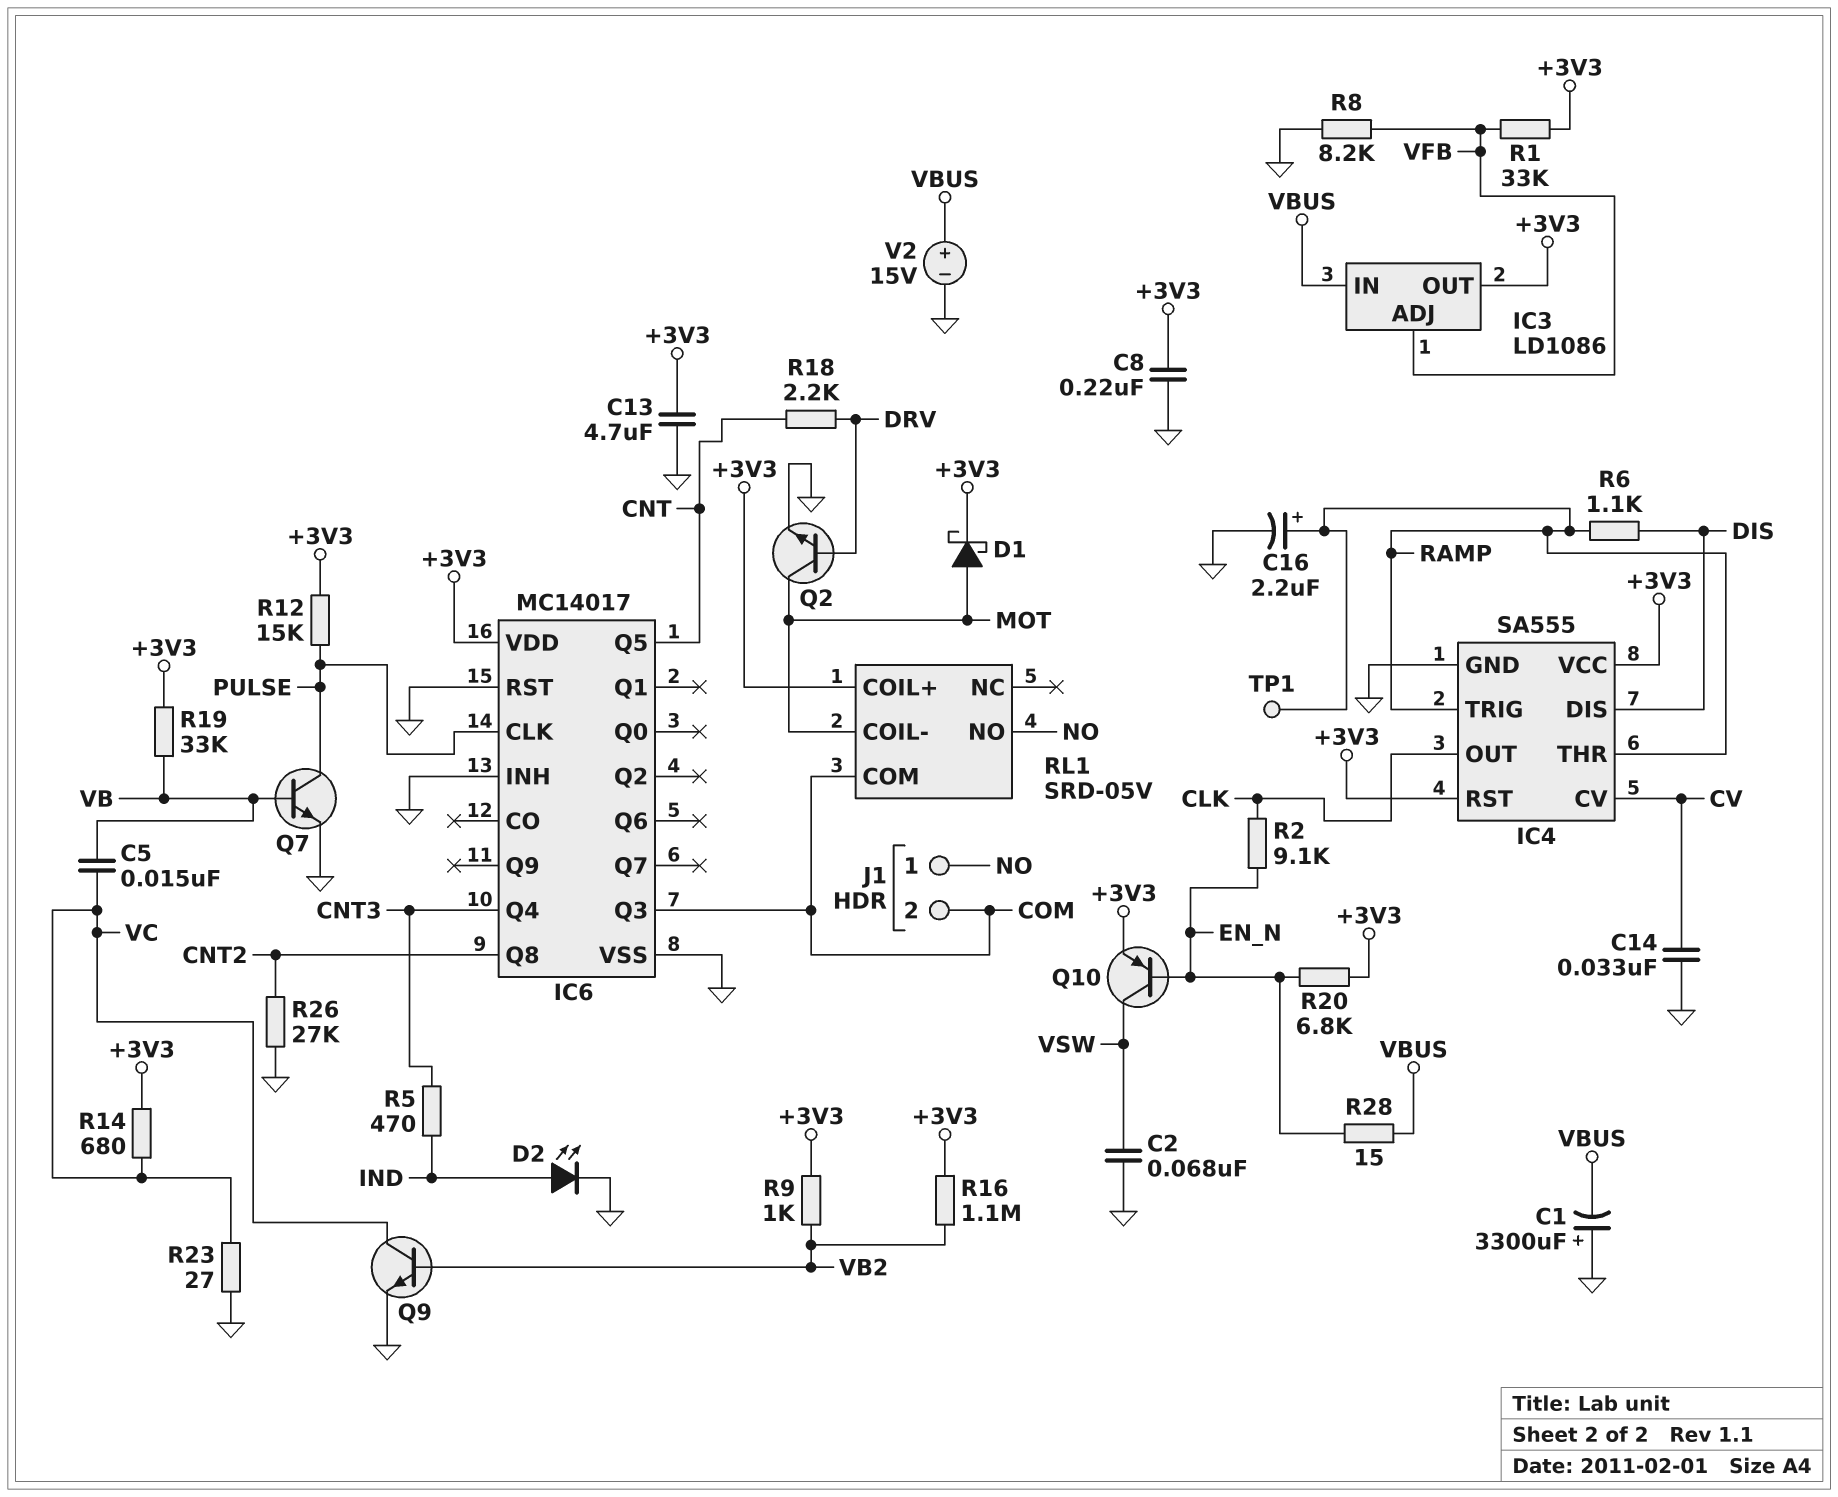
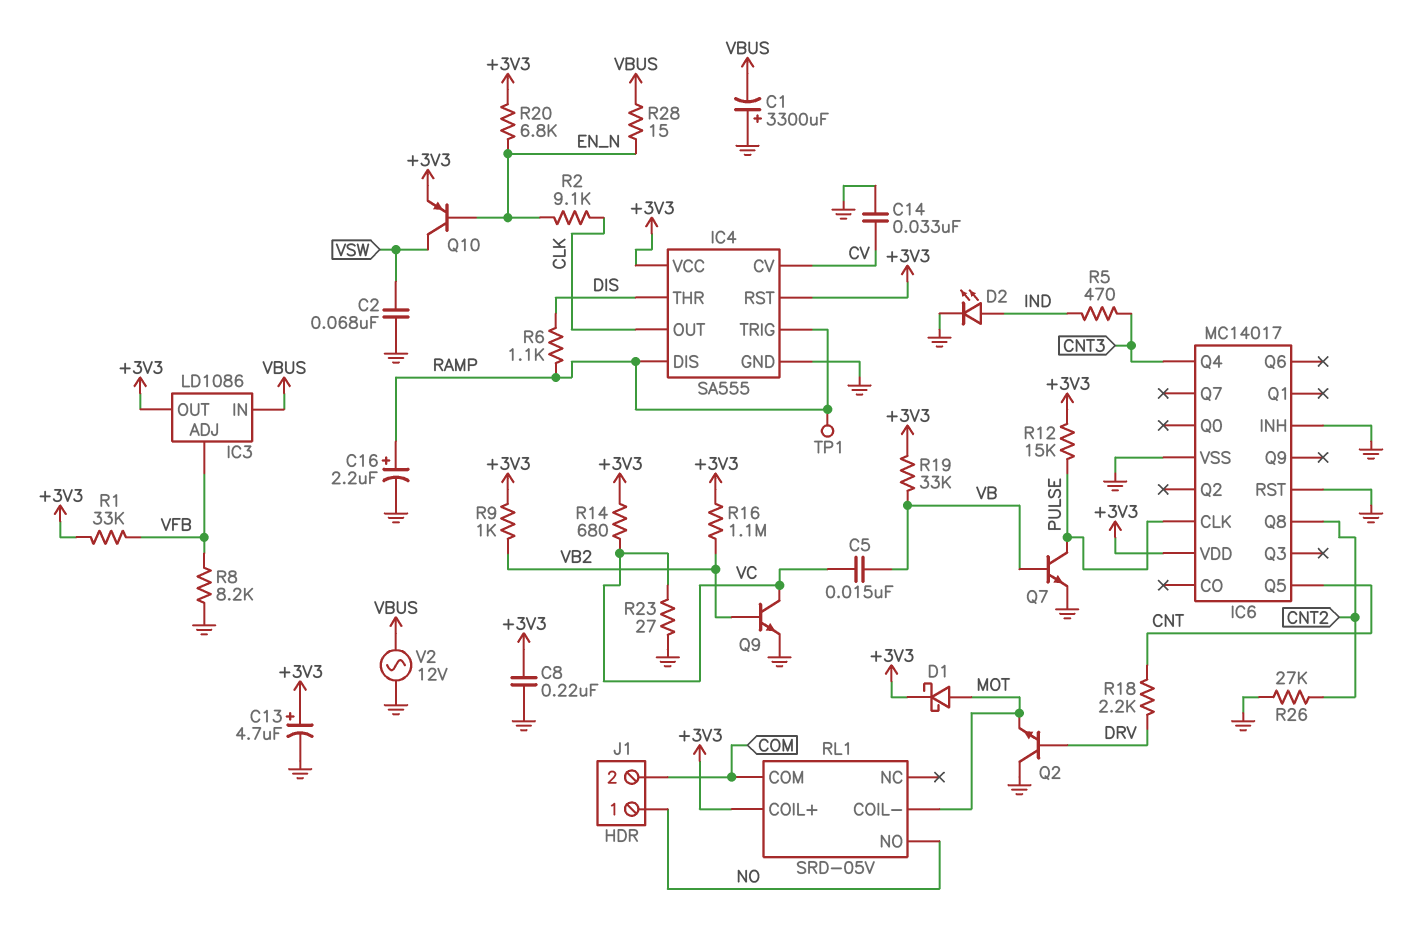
C13: 4.7uF (+3V3, GND) -> 4.7uF (plus +3V3, minus GND)
IC4 pin DIS: DIS -> RAMP
IC4 pin THR: RAMP -> DIS
IC6 pin Q3: COM -> none
Q2: NPN (B DRV, C MOT, E GND) -> NPN (B DRV, C GND, E MOT)
V2: 15V (plus VBUS, minus GND) -> AC 12V (GND, VBUS)

